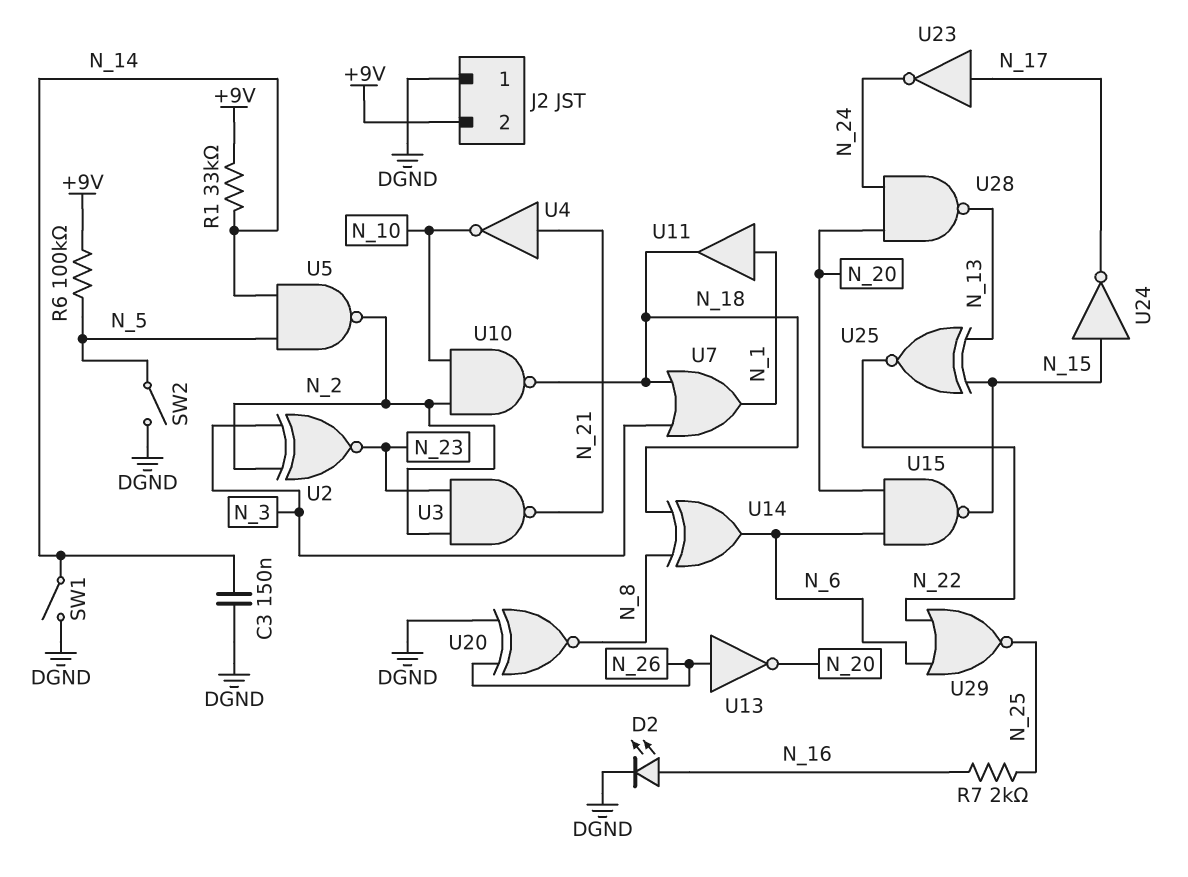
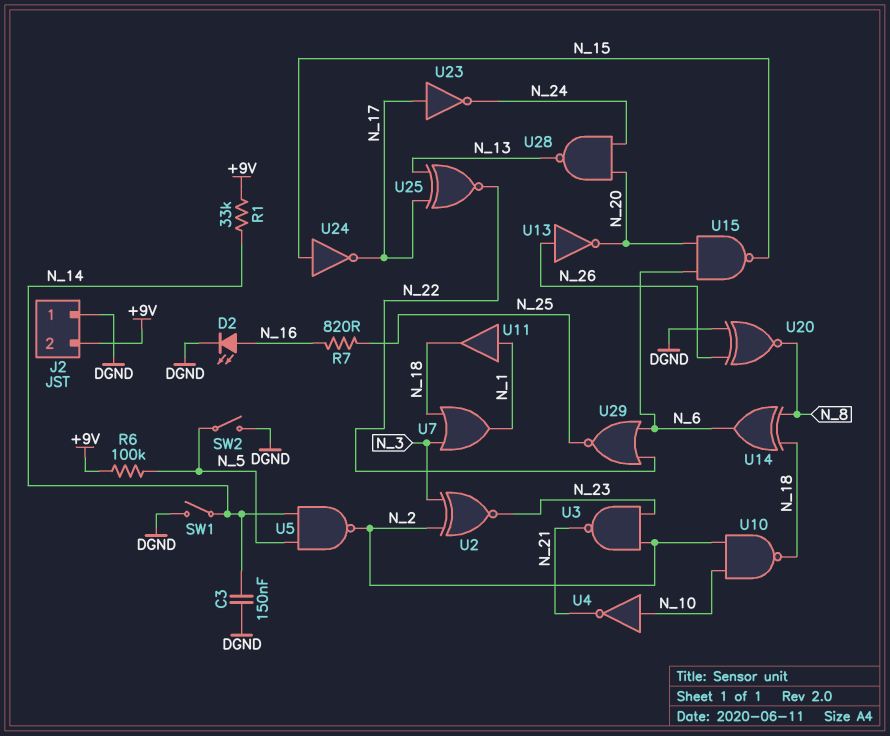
R7: 2k (N_16, N_25) -> 820 (N_16, N_25)
U4: NOT (in N_21, out N_10) -> NOT (in N_10, out N_21)
U25: XNOR (in N_13, in N_15, out N_22) -> XNOR (in N_13, in N_17, out N_22)

